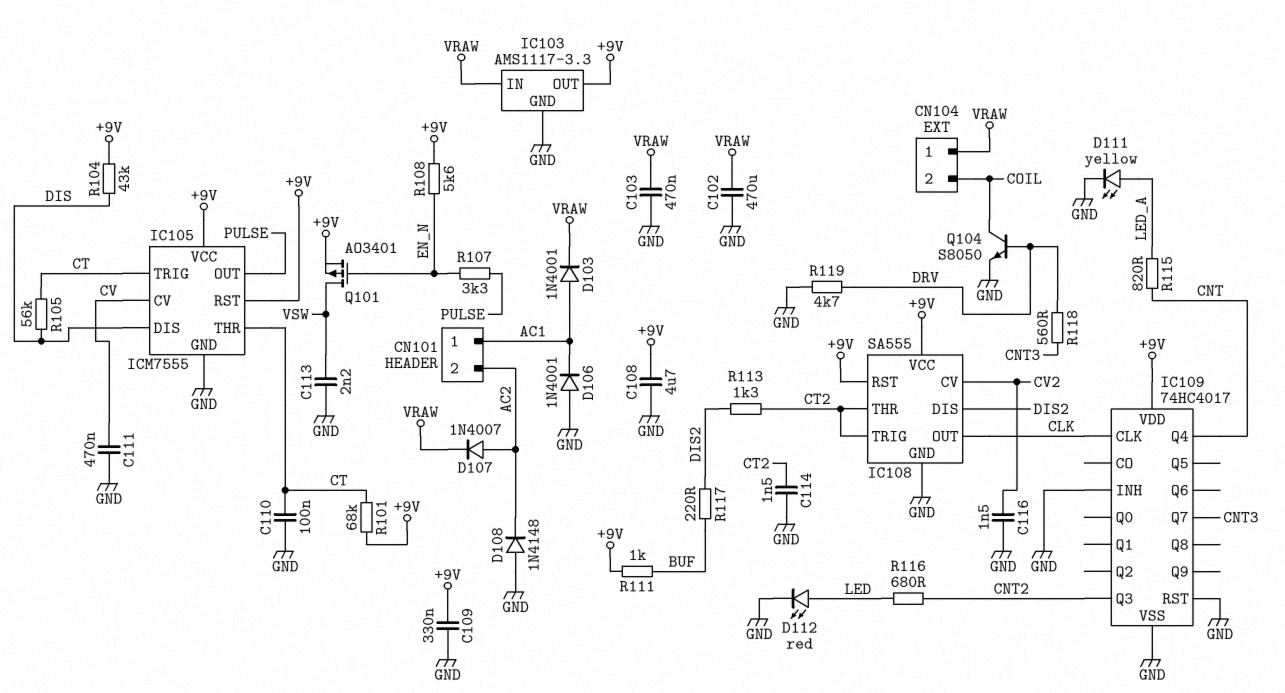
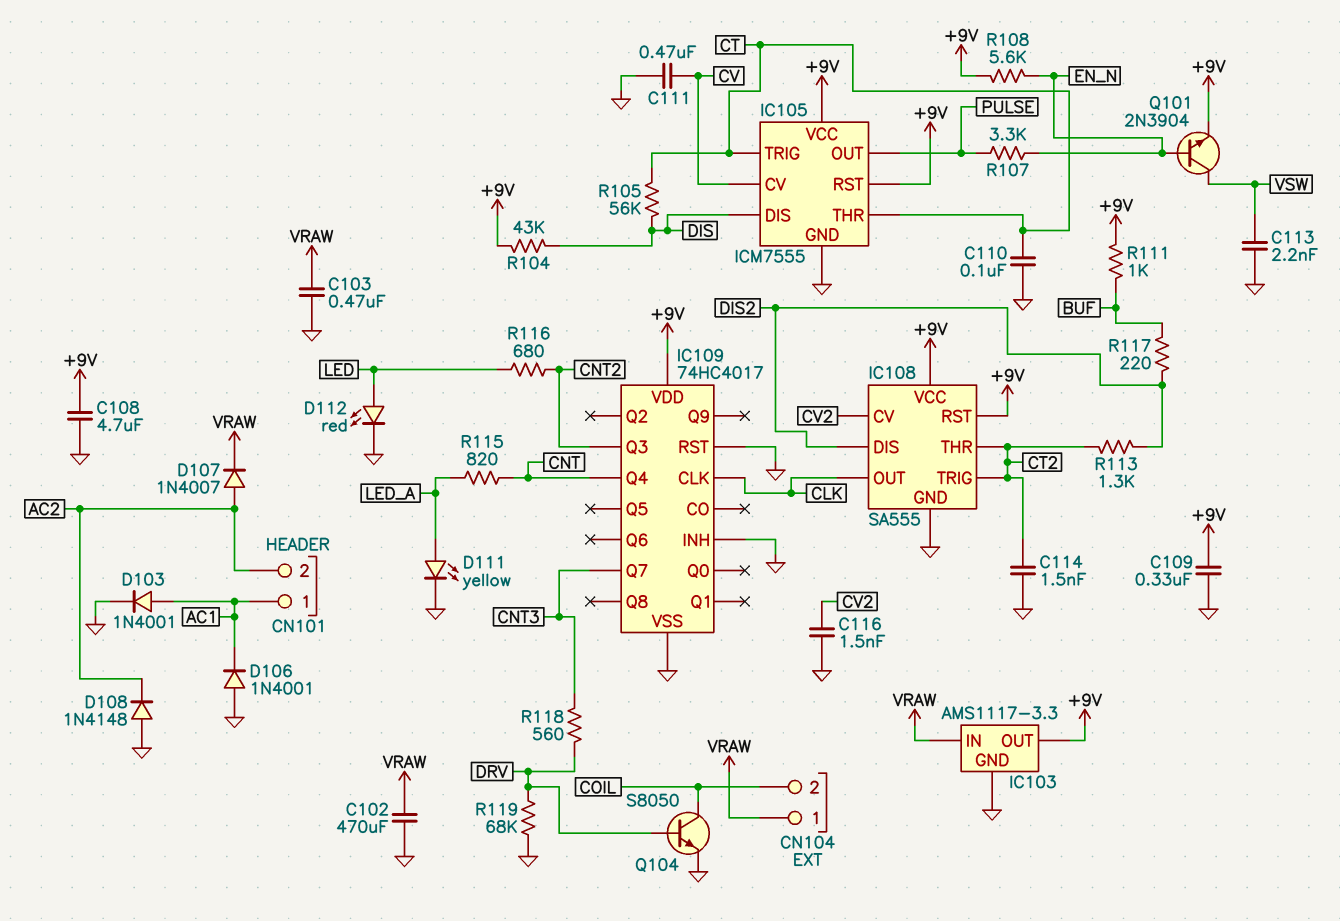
D103: diode 1N4001 (A AC1, K VRAW) -> diode 1N4001 (A AC1, K GND)
Q101: PMOS AO3401 (G EN_N, D VSW, S +9V) -> NPN 2N3904 (B EN_N, C VSW, E +9V)
R101: 68k (+9V, CT) -> none
R119: 4.7k (DRV, GND) -> 68k (DRV, GND)

